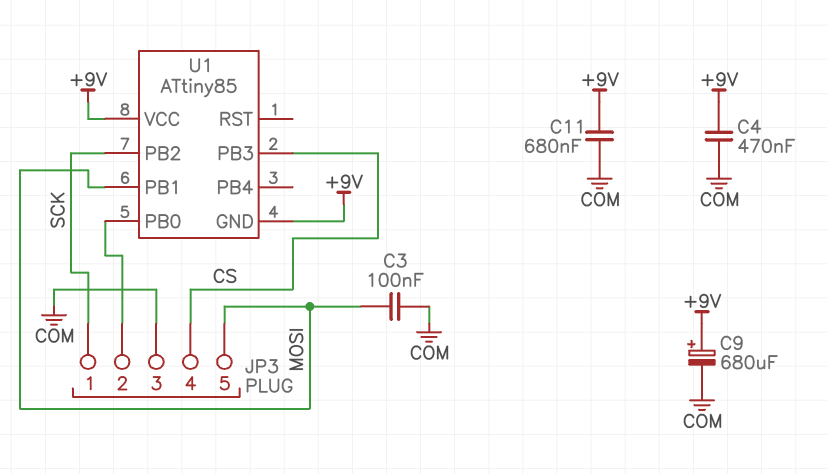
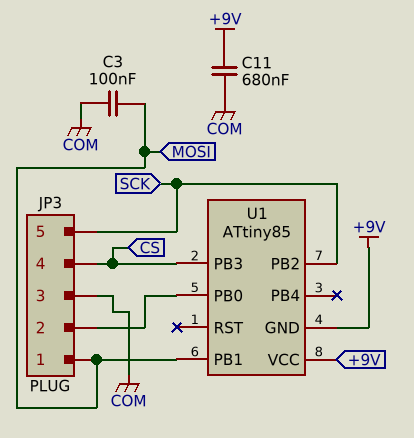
C4: 470nF (+9V, COM) -> none
C9: 680uF (plus +9V, minus COM) -> none
JP3 pin 1: SCK -> MOSI
JP3 pin 5: MOSI -> SCK

